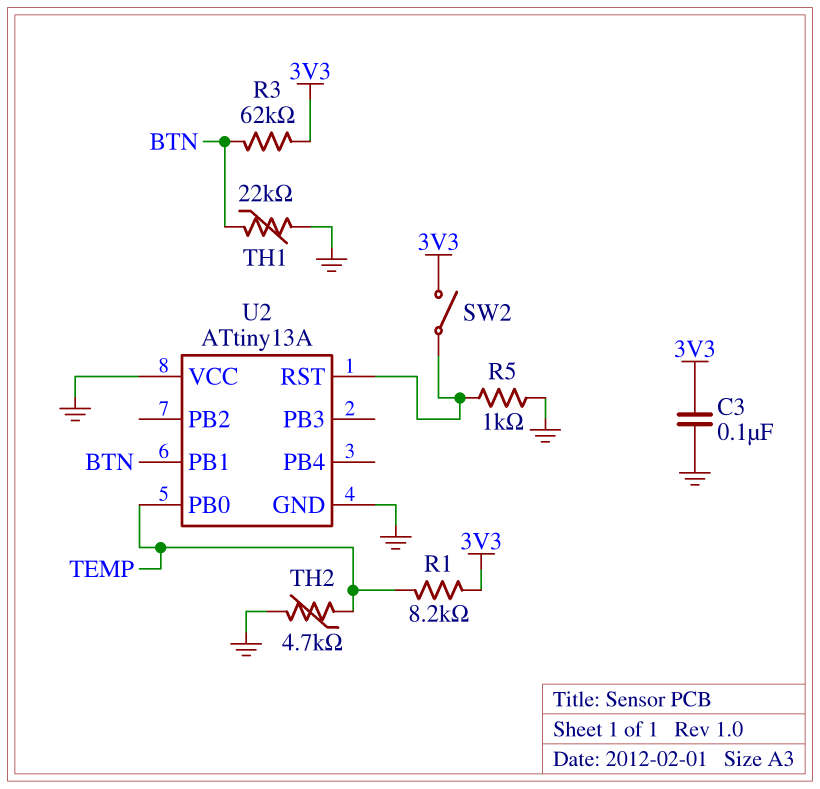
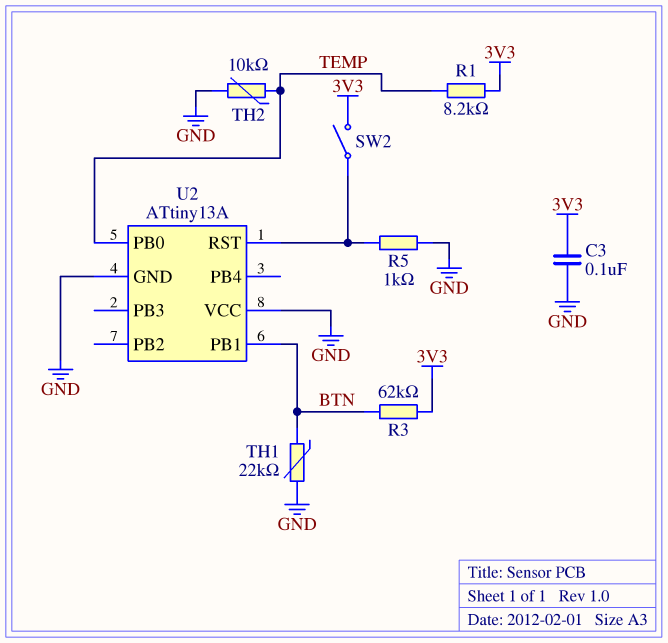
TH2: 4.7k (GND, TEMP) -> 10k (GND, TEMP)

